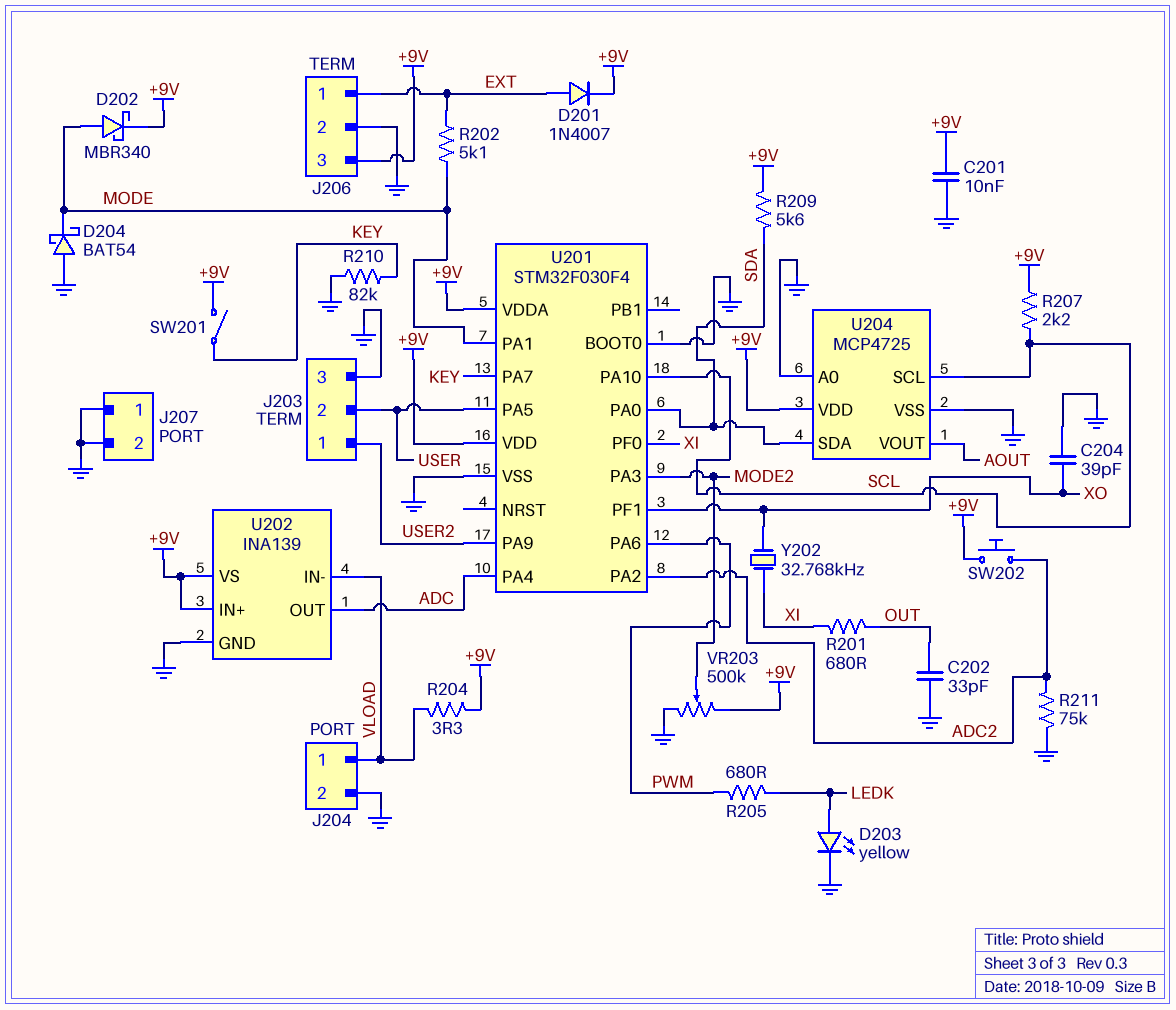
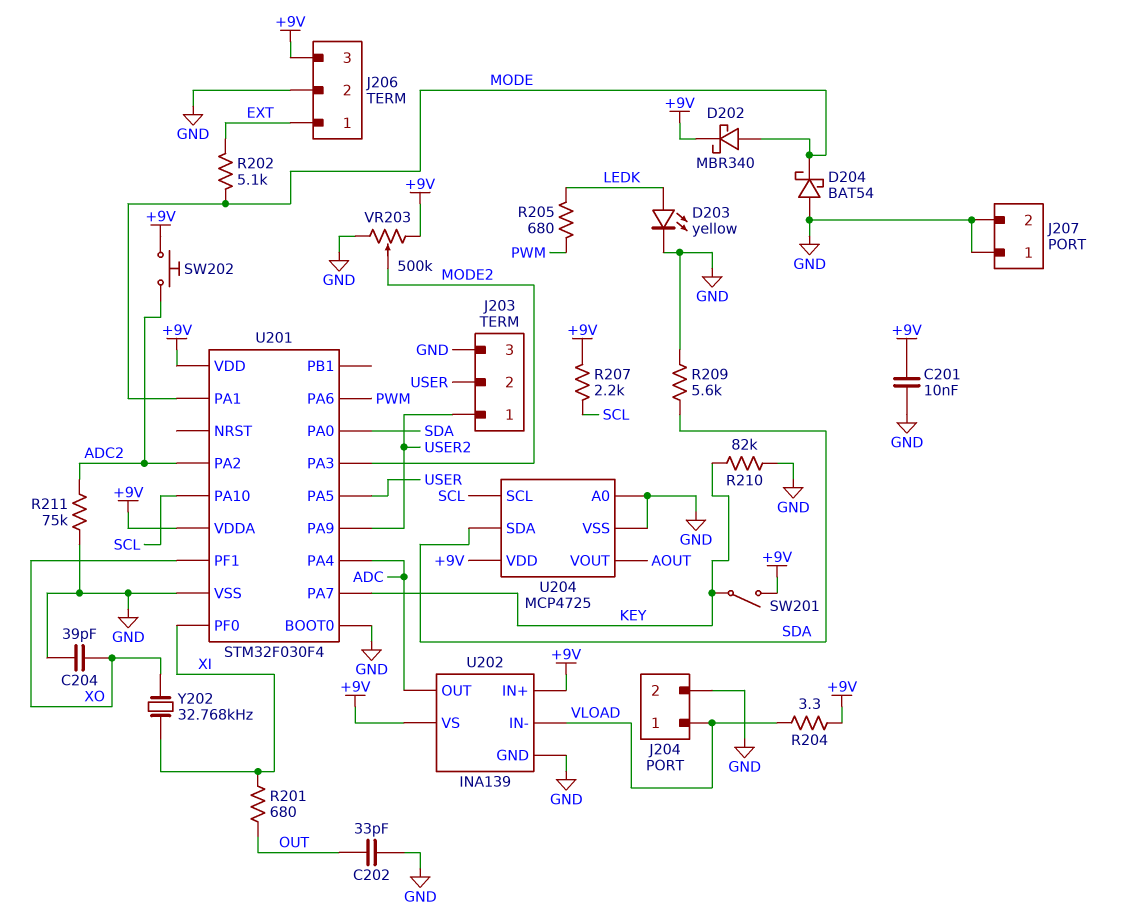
D201: diode 1N4007 (A EXT, K +9V) -> none
R209: 5.6k (+9V, SDA) -> 5.6k (GND, SDA)

